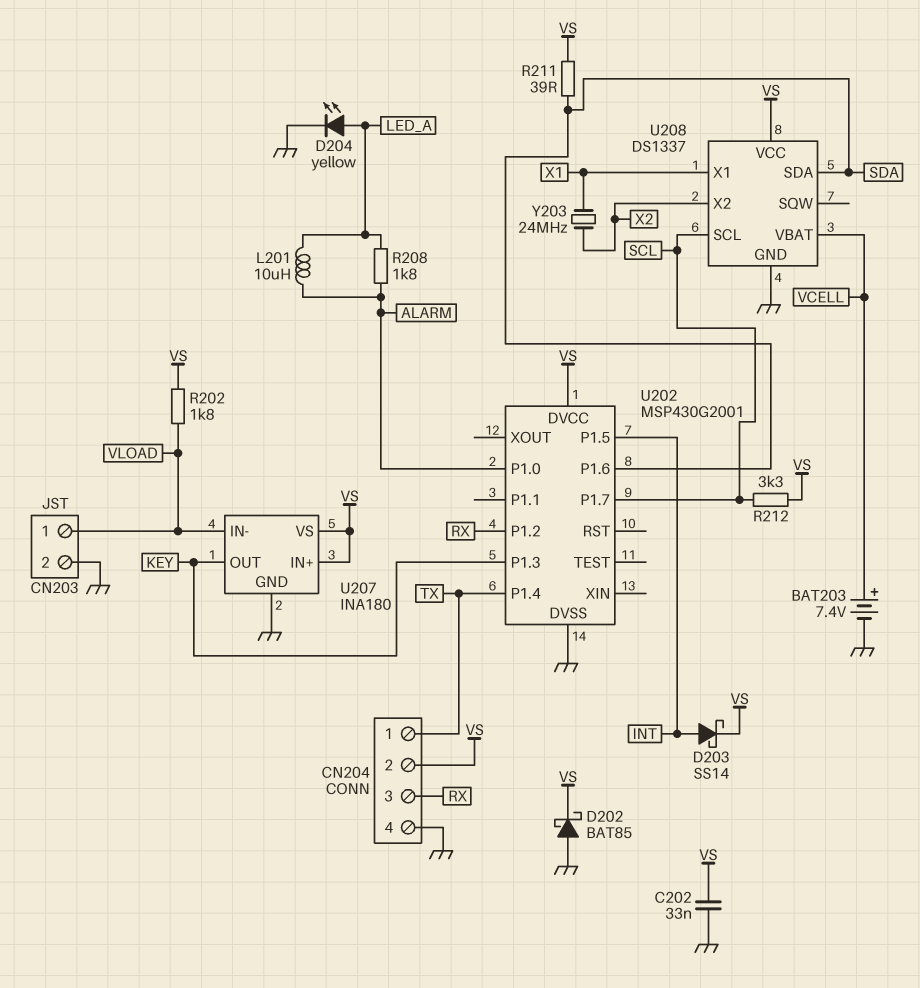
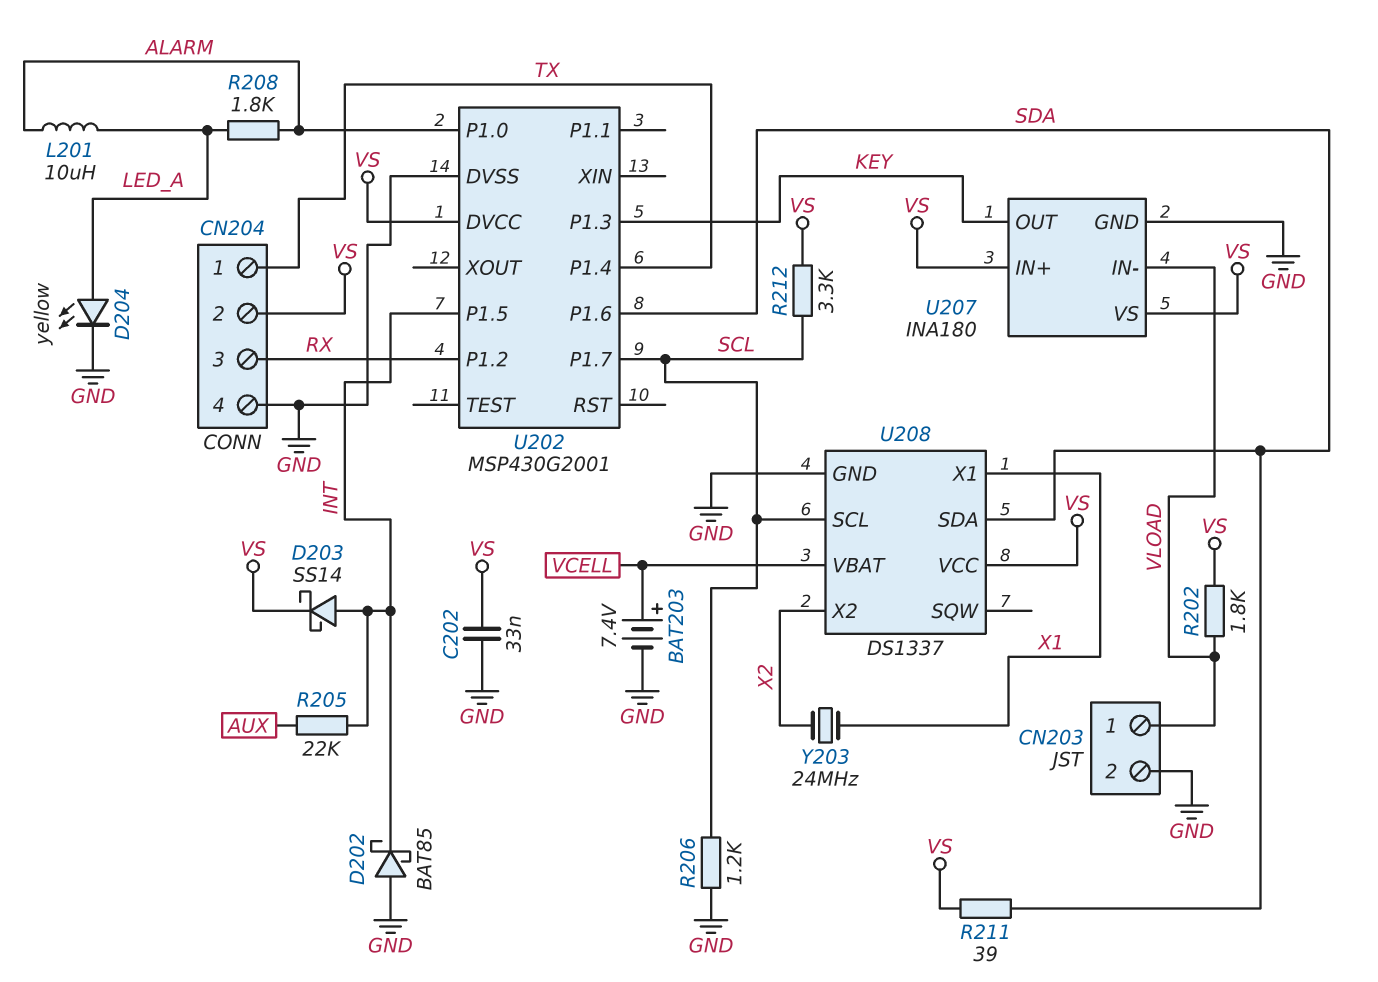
D202: schottky BAT85 (A GND, K VS) -> schottky BAT85 (A GND, K INT)
R205: none -> 22k (AUX, INT)
R206: none -> 1.2k (GND, SCL)

